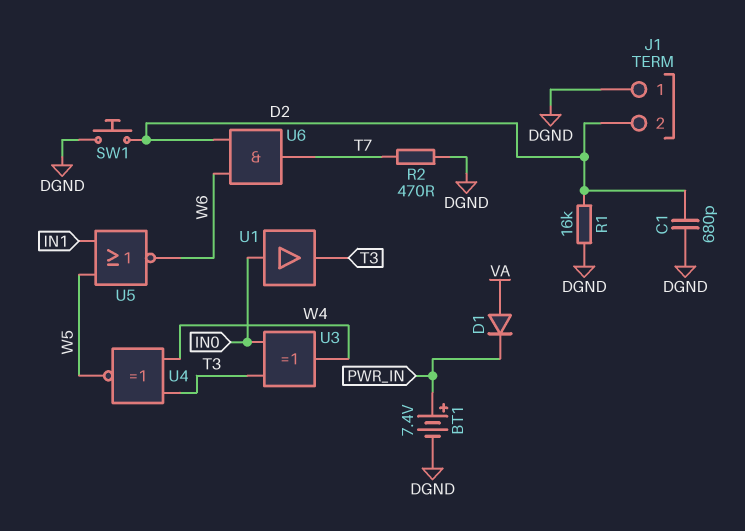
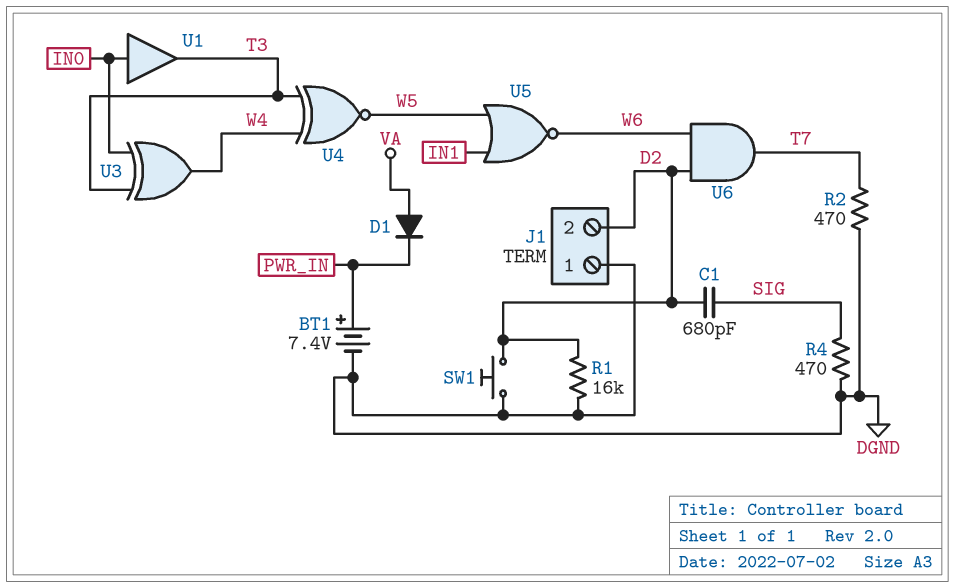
C1: 680pF (D2, DGND) -> 680pF (D2, SIG)
R4: none -> 470 (DGND, SIG)

